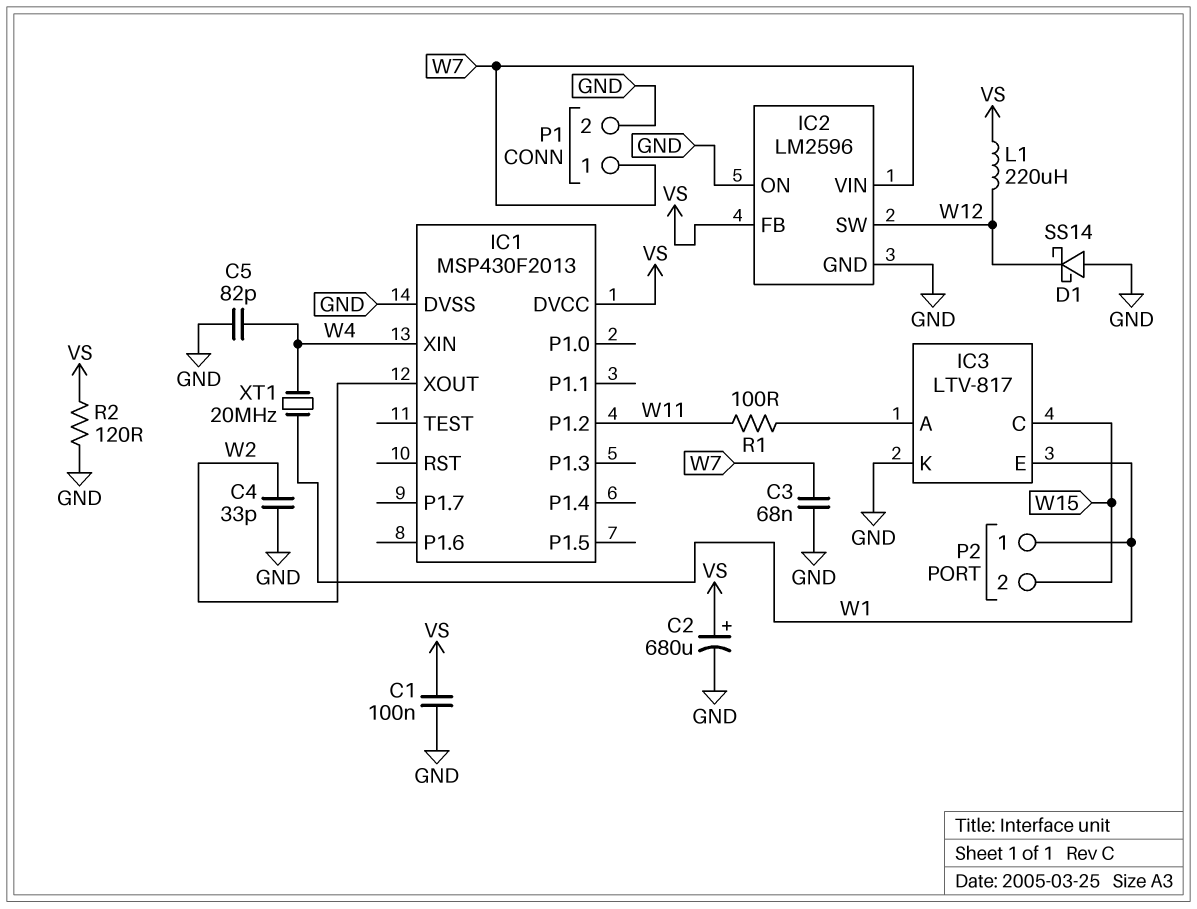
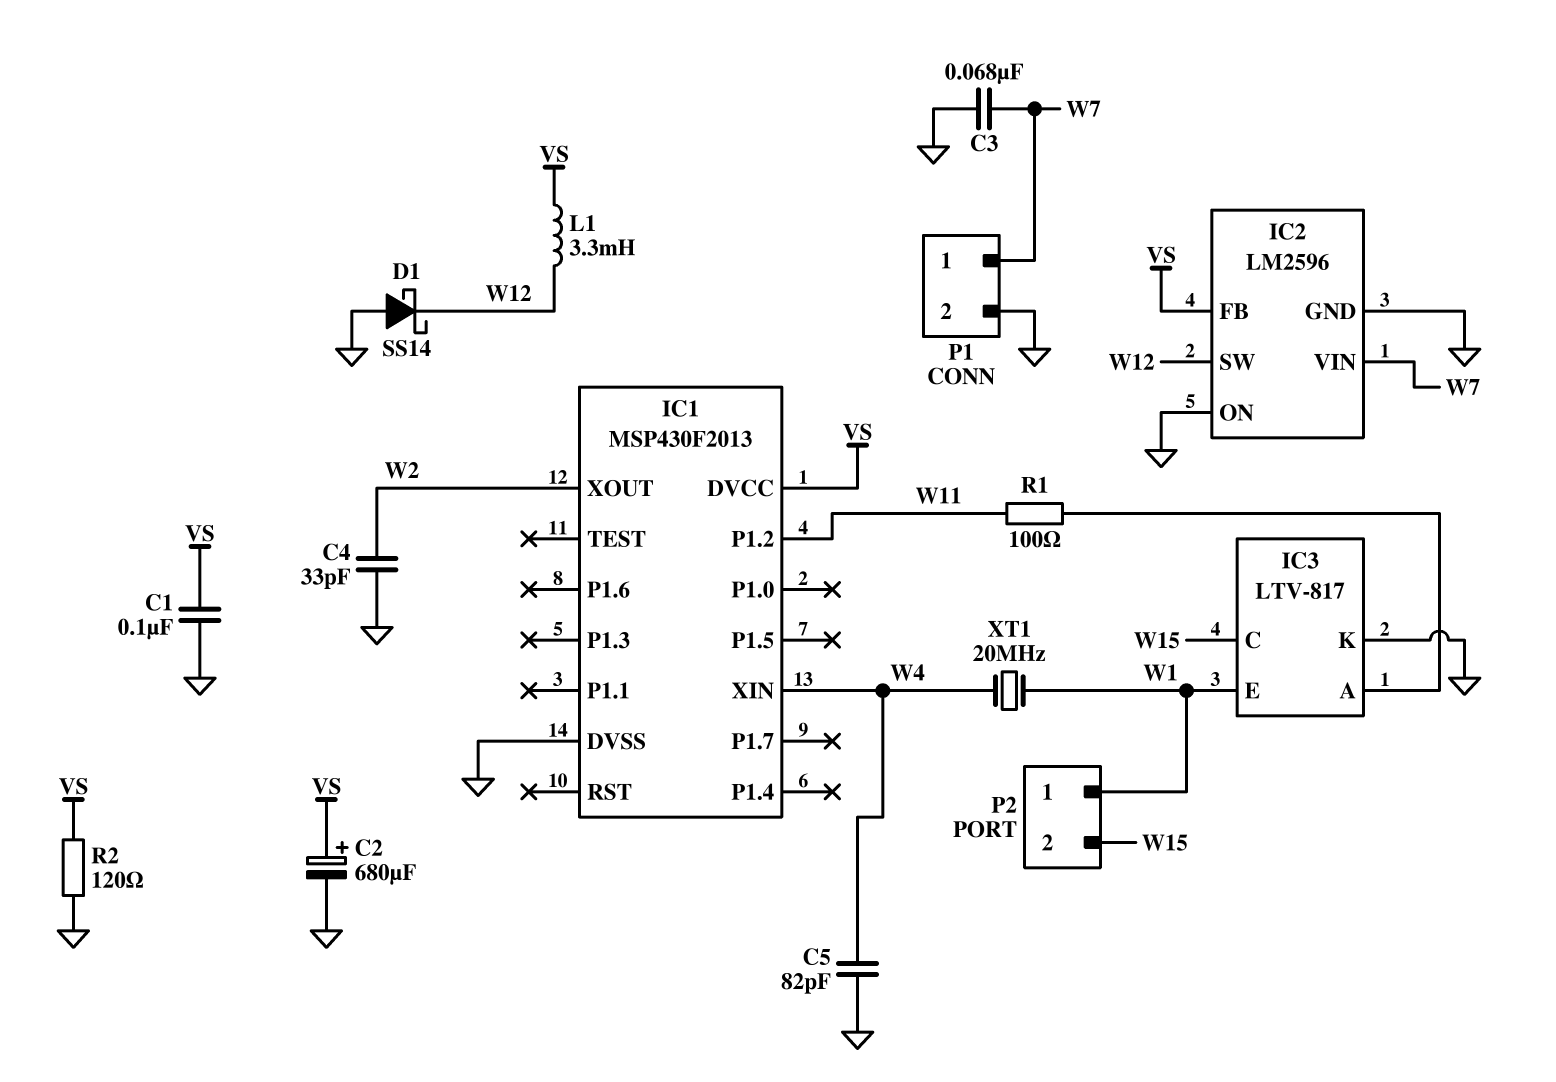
L1: 220uH (VS, W12) -> 3.3mH (VS, W12)

